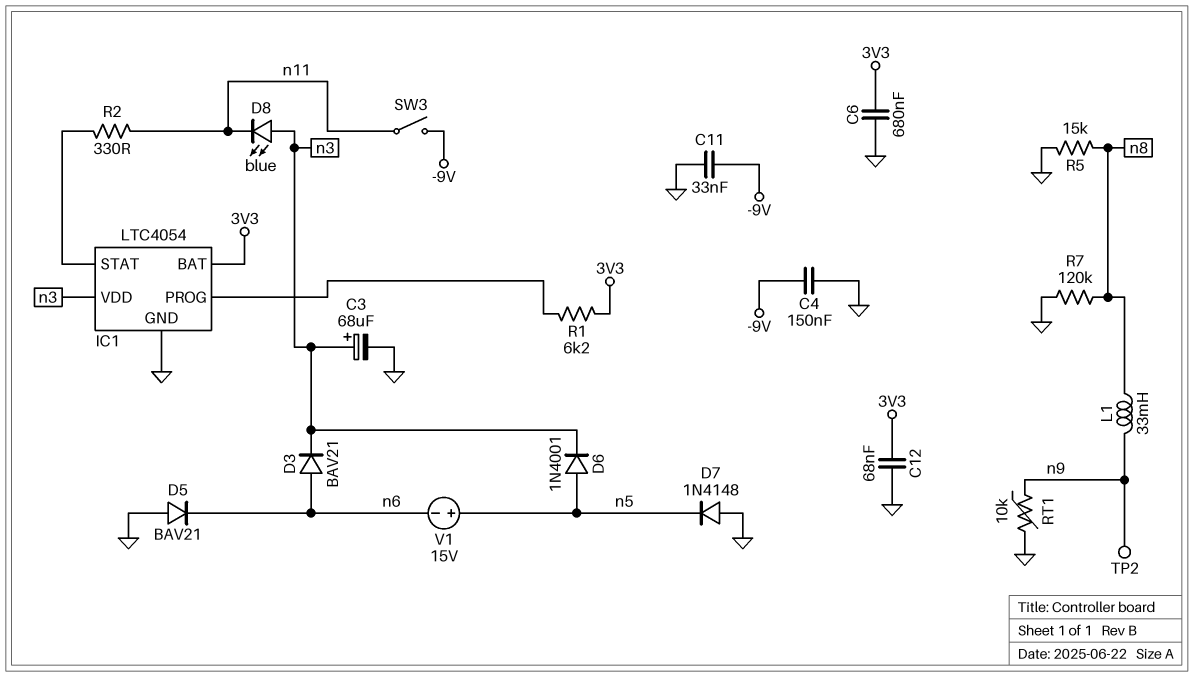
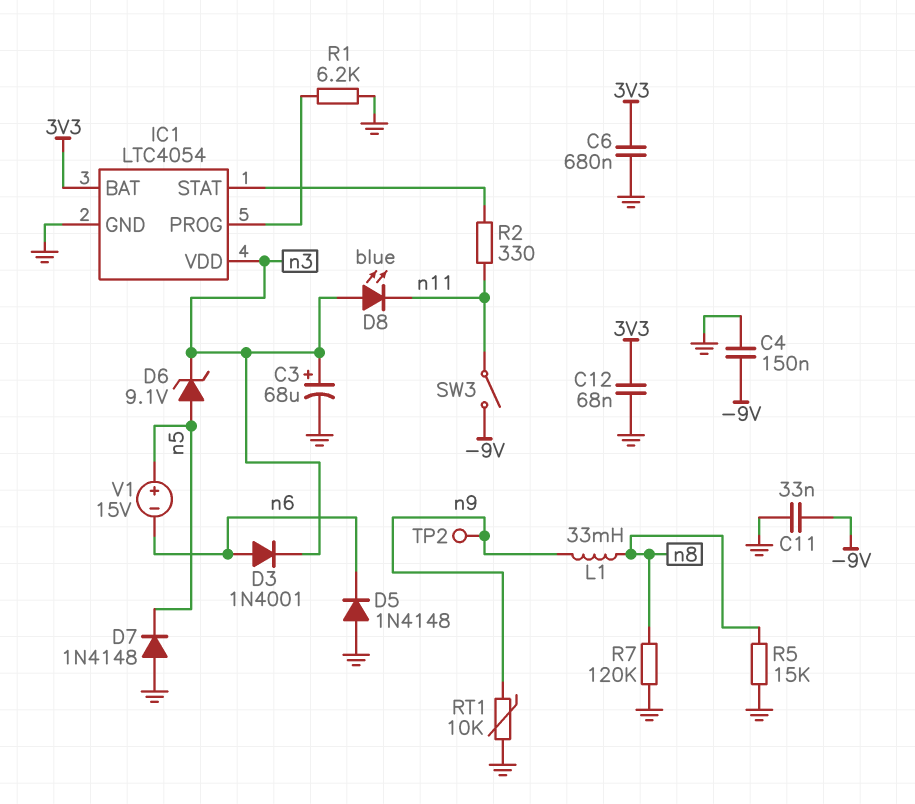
D3: diode BAV21 (A n6, K n3) -> diode 1N4001 (A n6, K n3)
D5: diode BAV21 (A GND, K n6) -> diode 1N4148 (A GND, K n6)
D6: diode 1N4001 (A n5, K n3) -> zener 9.1V (A n5, K n3)
R1: 6.2k (3V3, IC1/PROG) -> 6.2k (GND, IC1/PROG)

